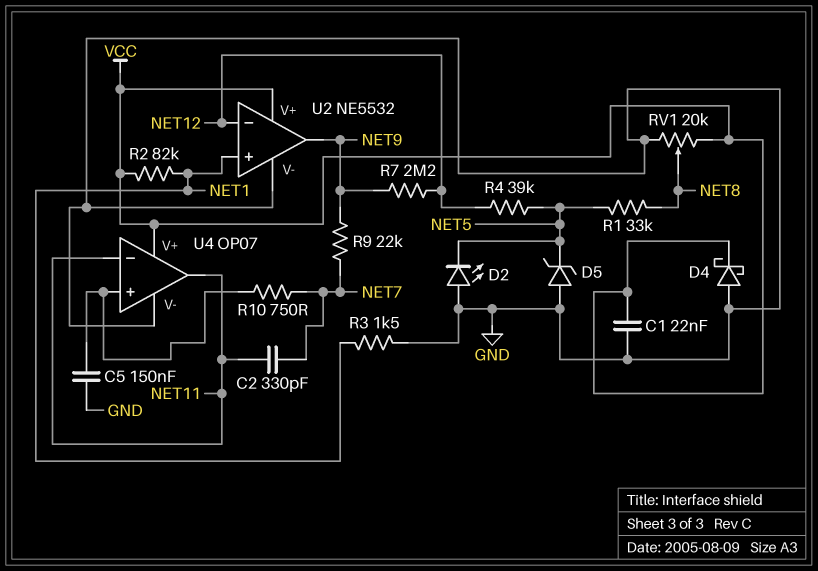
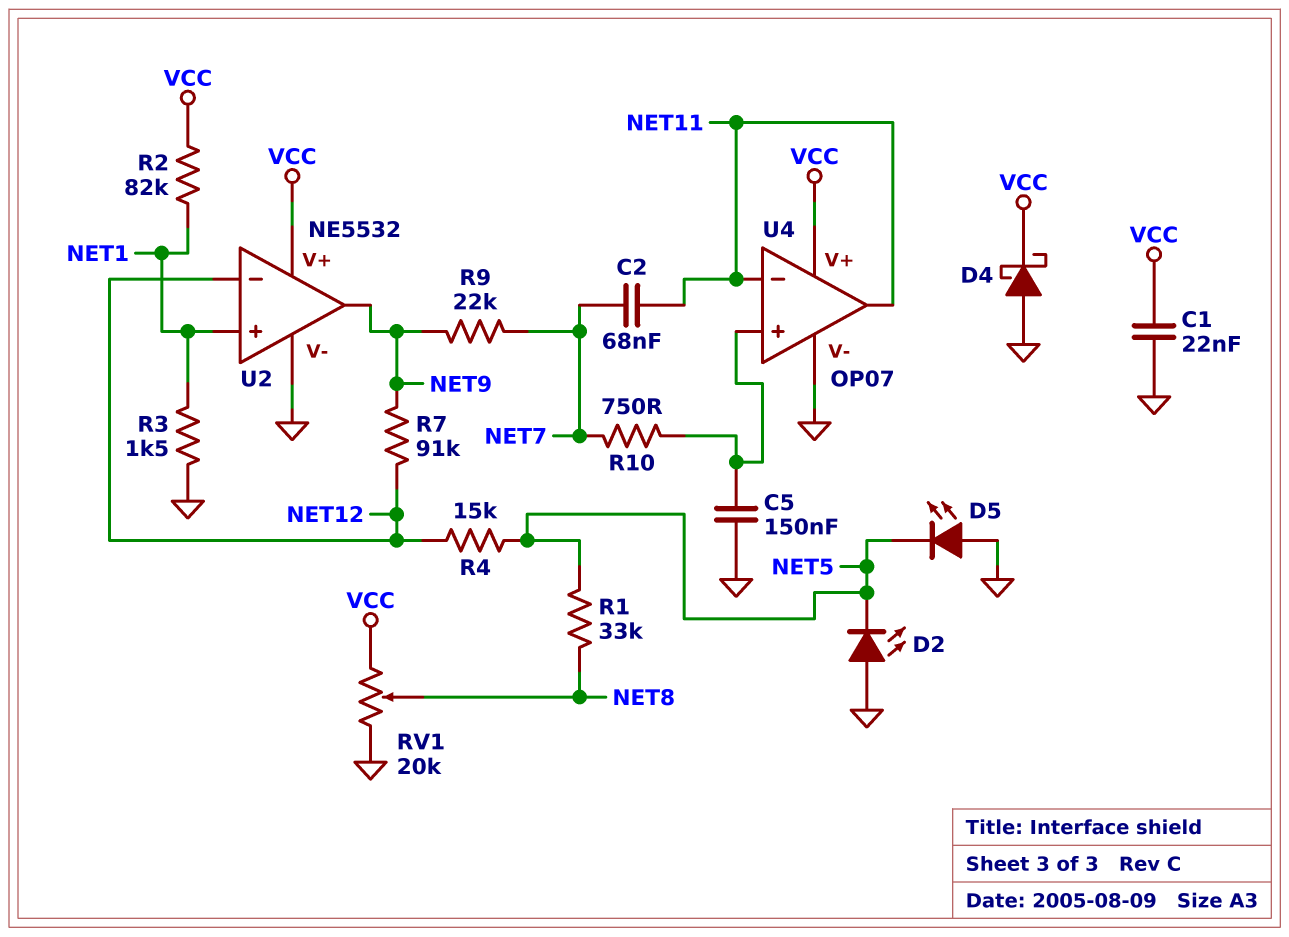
C2: 330pF (NET7, NET11) -> 68nF (NET7, NET11)
D5: zener (A GND, K NET5) -> LED (A GND, K NET5)
R4: 39k (NET5, NET12) -> 15k (NET5, NET12)
R7: 2.2M (NET9, NET12) -> 91k (NET9, NET12)

